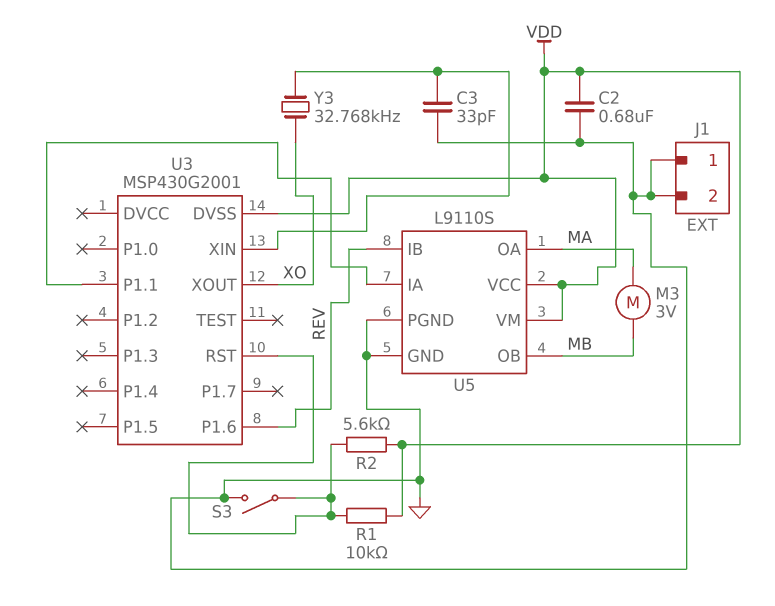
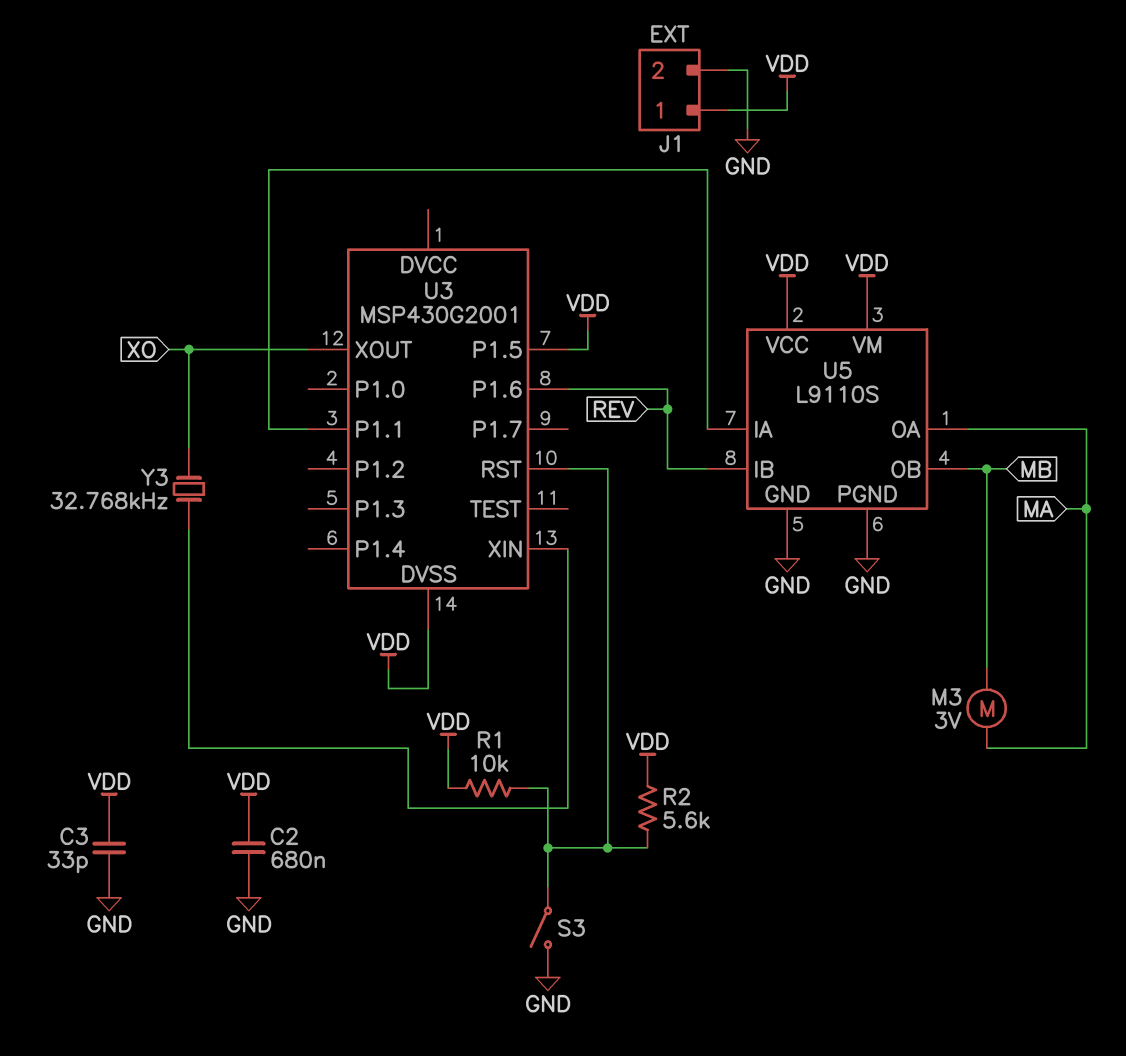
C3: 33pF (GND, U3/XIN) -> 33pF (GND, VDD)
J1 pin 1: GND -> VDD
U3 pin P1.5: none -> VDD

